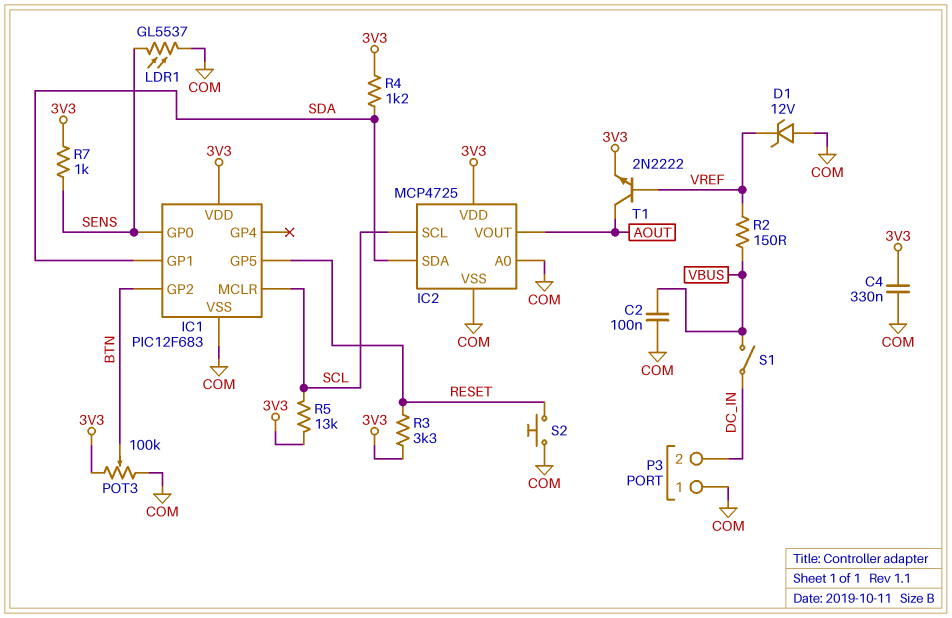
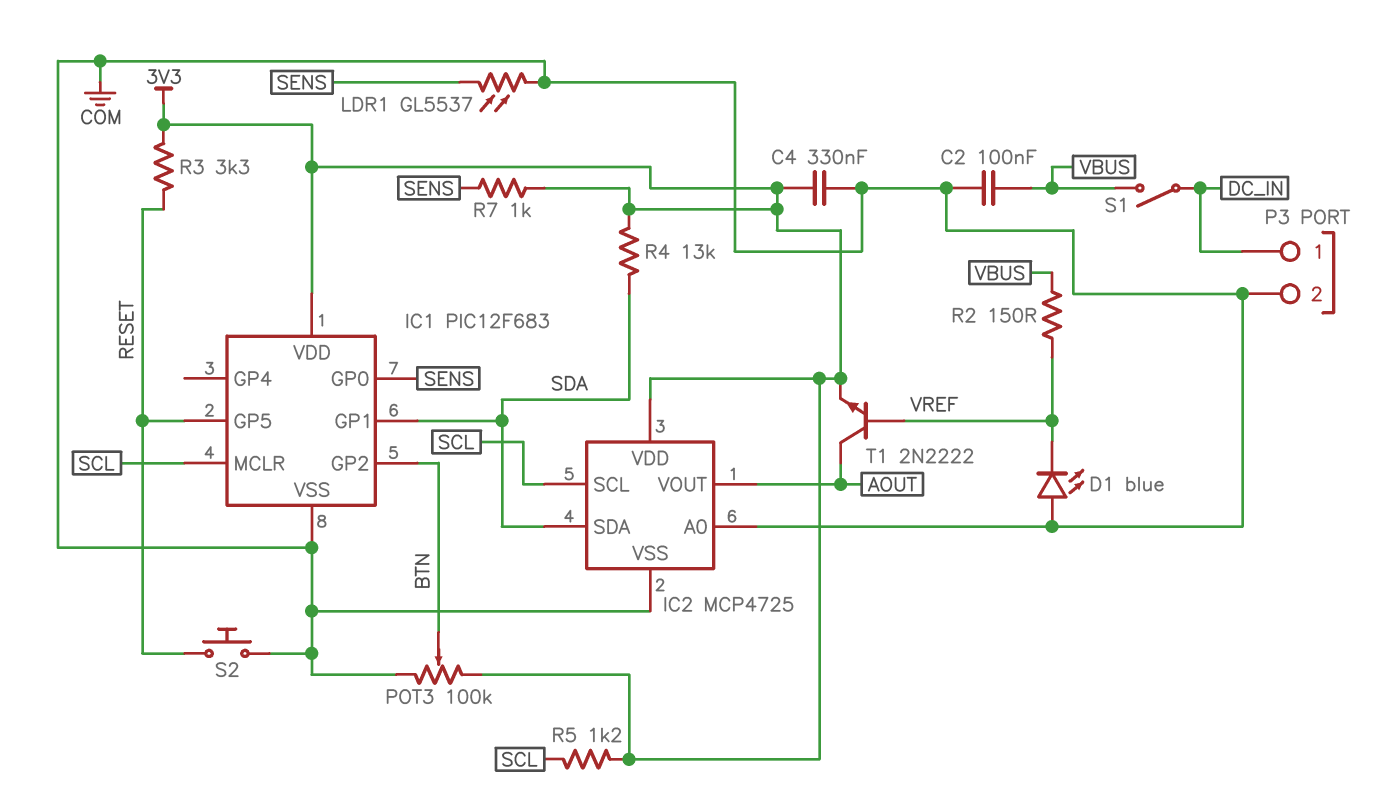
D1: zener 12V (A COM, K VREF) -> LED blue (A COM, K VREF)
P3 pin 1: COM -> DC_IN
P3 pin 2: DC_IN -> COM
R4: 1.2k (3V3, SDA) -> 13k (3V3, SDA)
R5: 13k (3V3, SCL) -> 1.2k (3V3, SCL)

